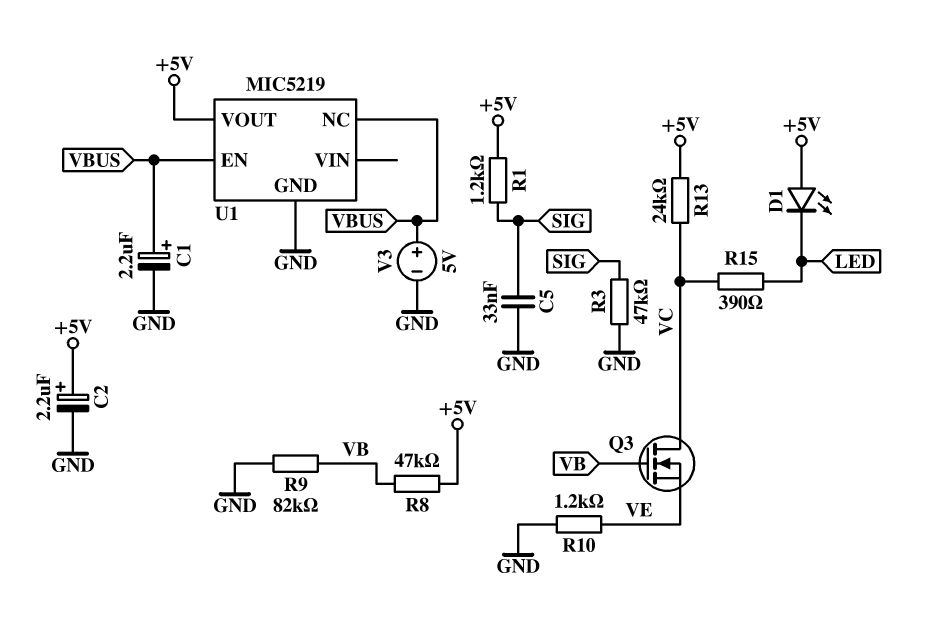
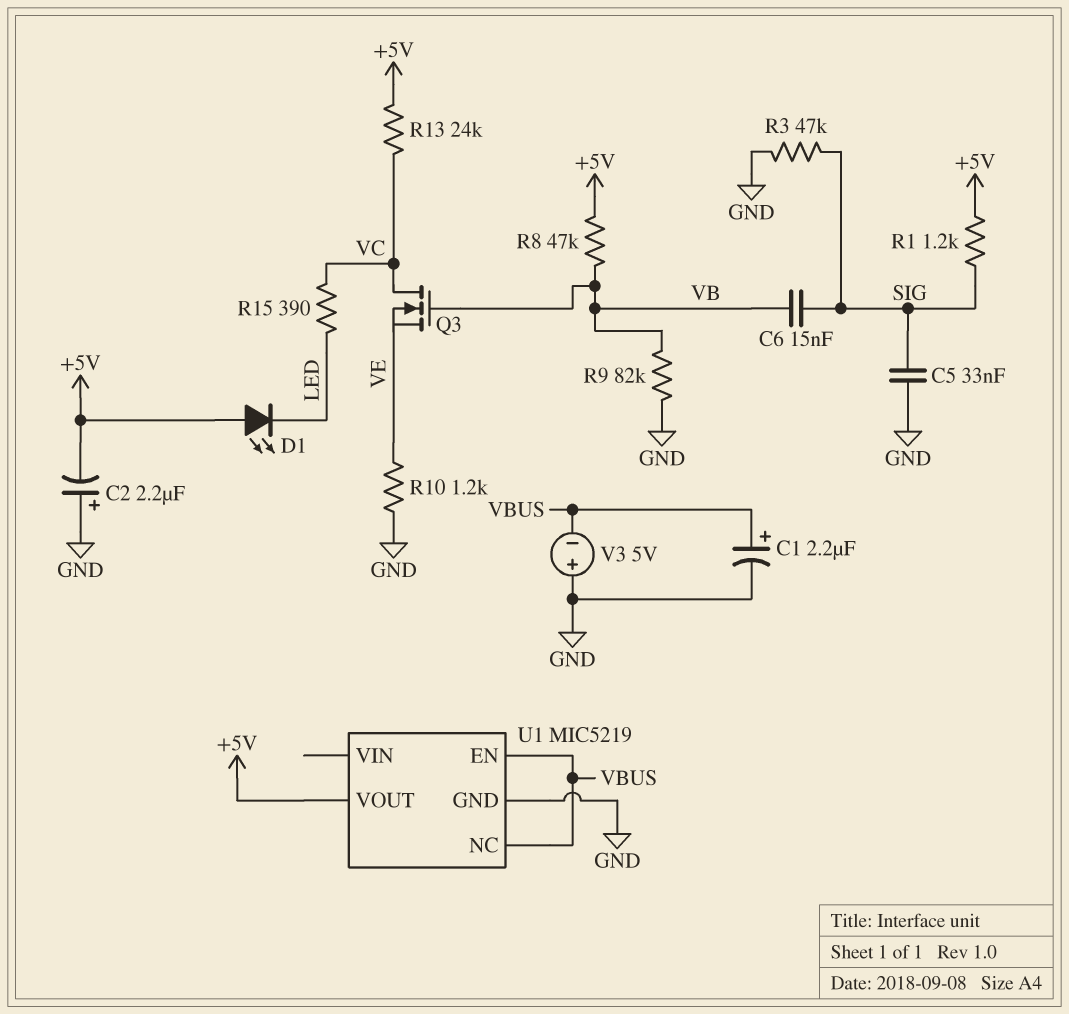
C2: 2.2uF (plus +5V, minus GND) -> 2.2uF (plus GND, minus +5V)
C6: none -> 15nF (SIG, VB)
V3: 5V (plus VBUS, minus GND) -> 5V (plus GND, minus VBUS)

